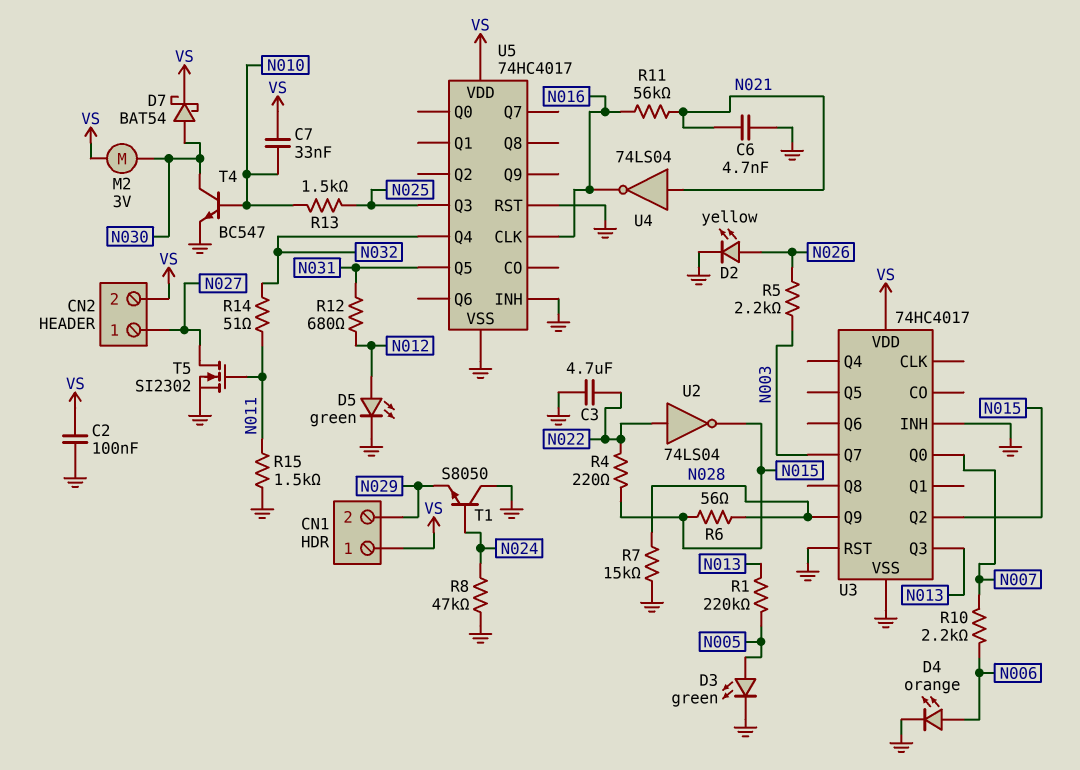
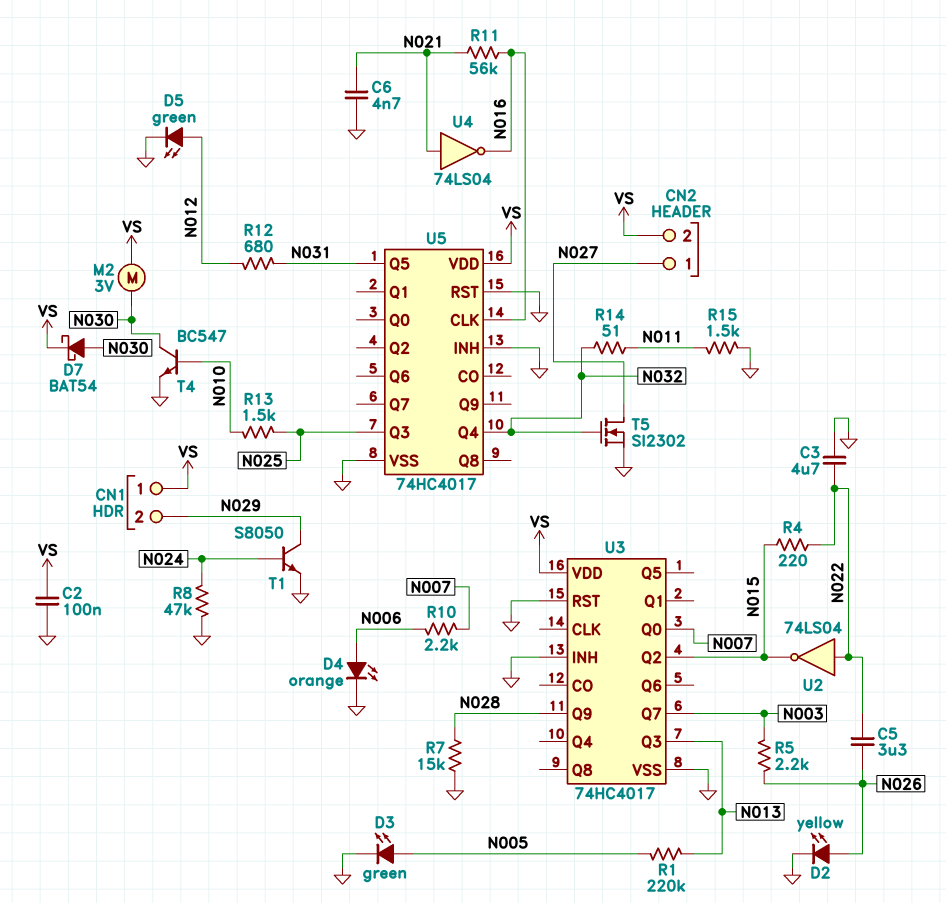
C5: none -> 3.3uF (N022, N026)
C7: 33nF (N010, VS) -> none
R6: 56 (N015, N028) -> none
T1: NPN S8050 (B N024, C GND, E N029) -> NPN S8050 (B N024, C N029, E GND)
T5: NMOS SI2302 (G N011, D N027, S GND) -> NMOS SI2302 (G N032, D N027, S GND)

